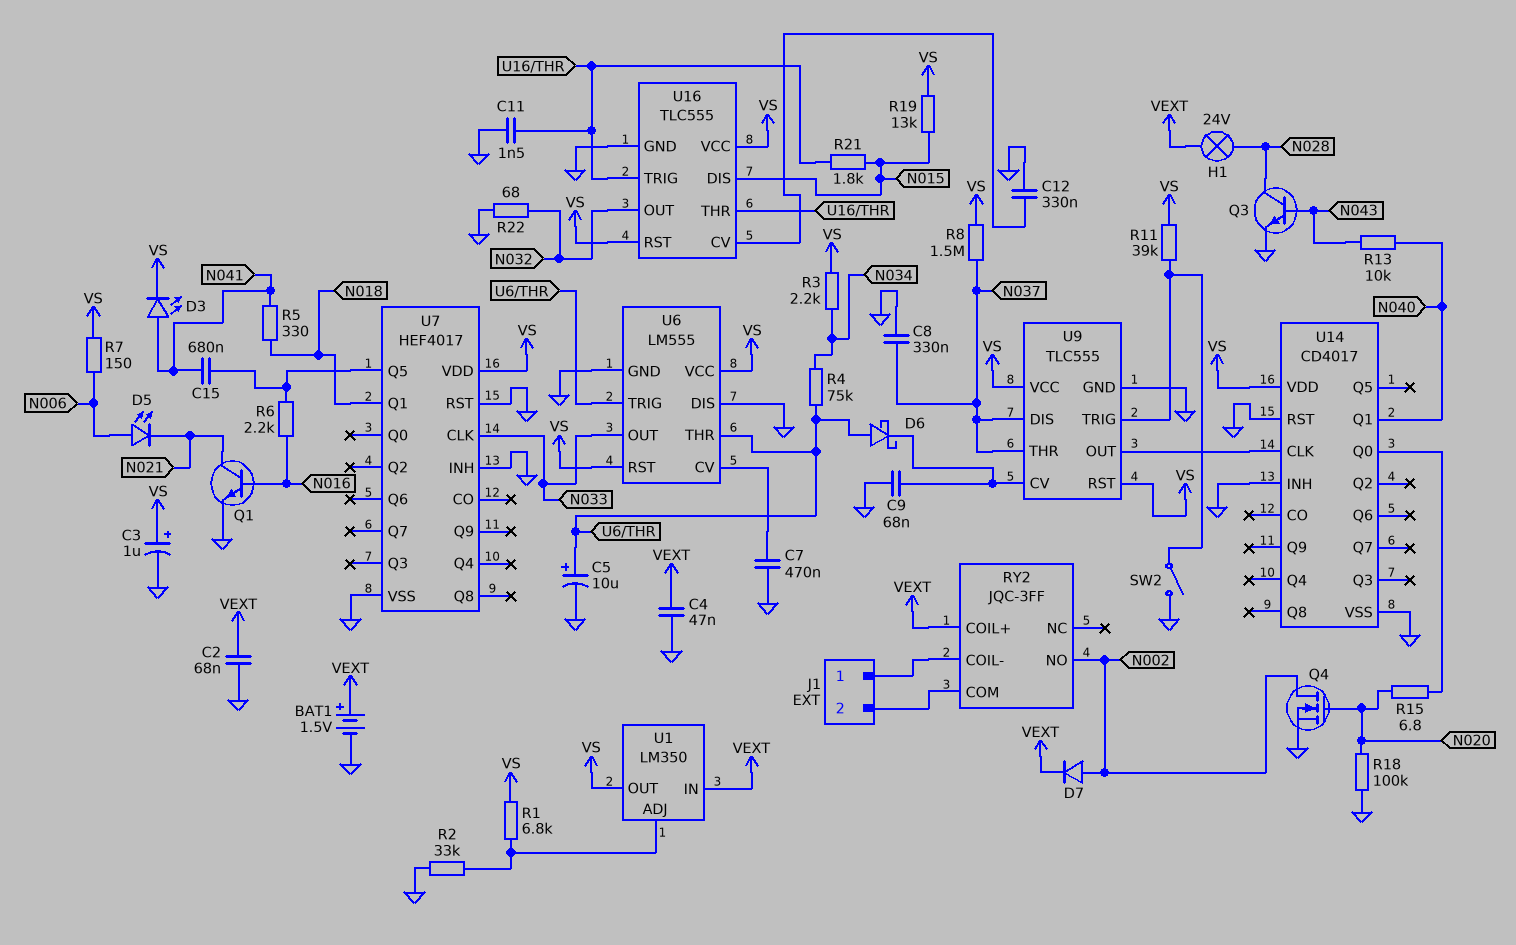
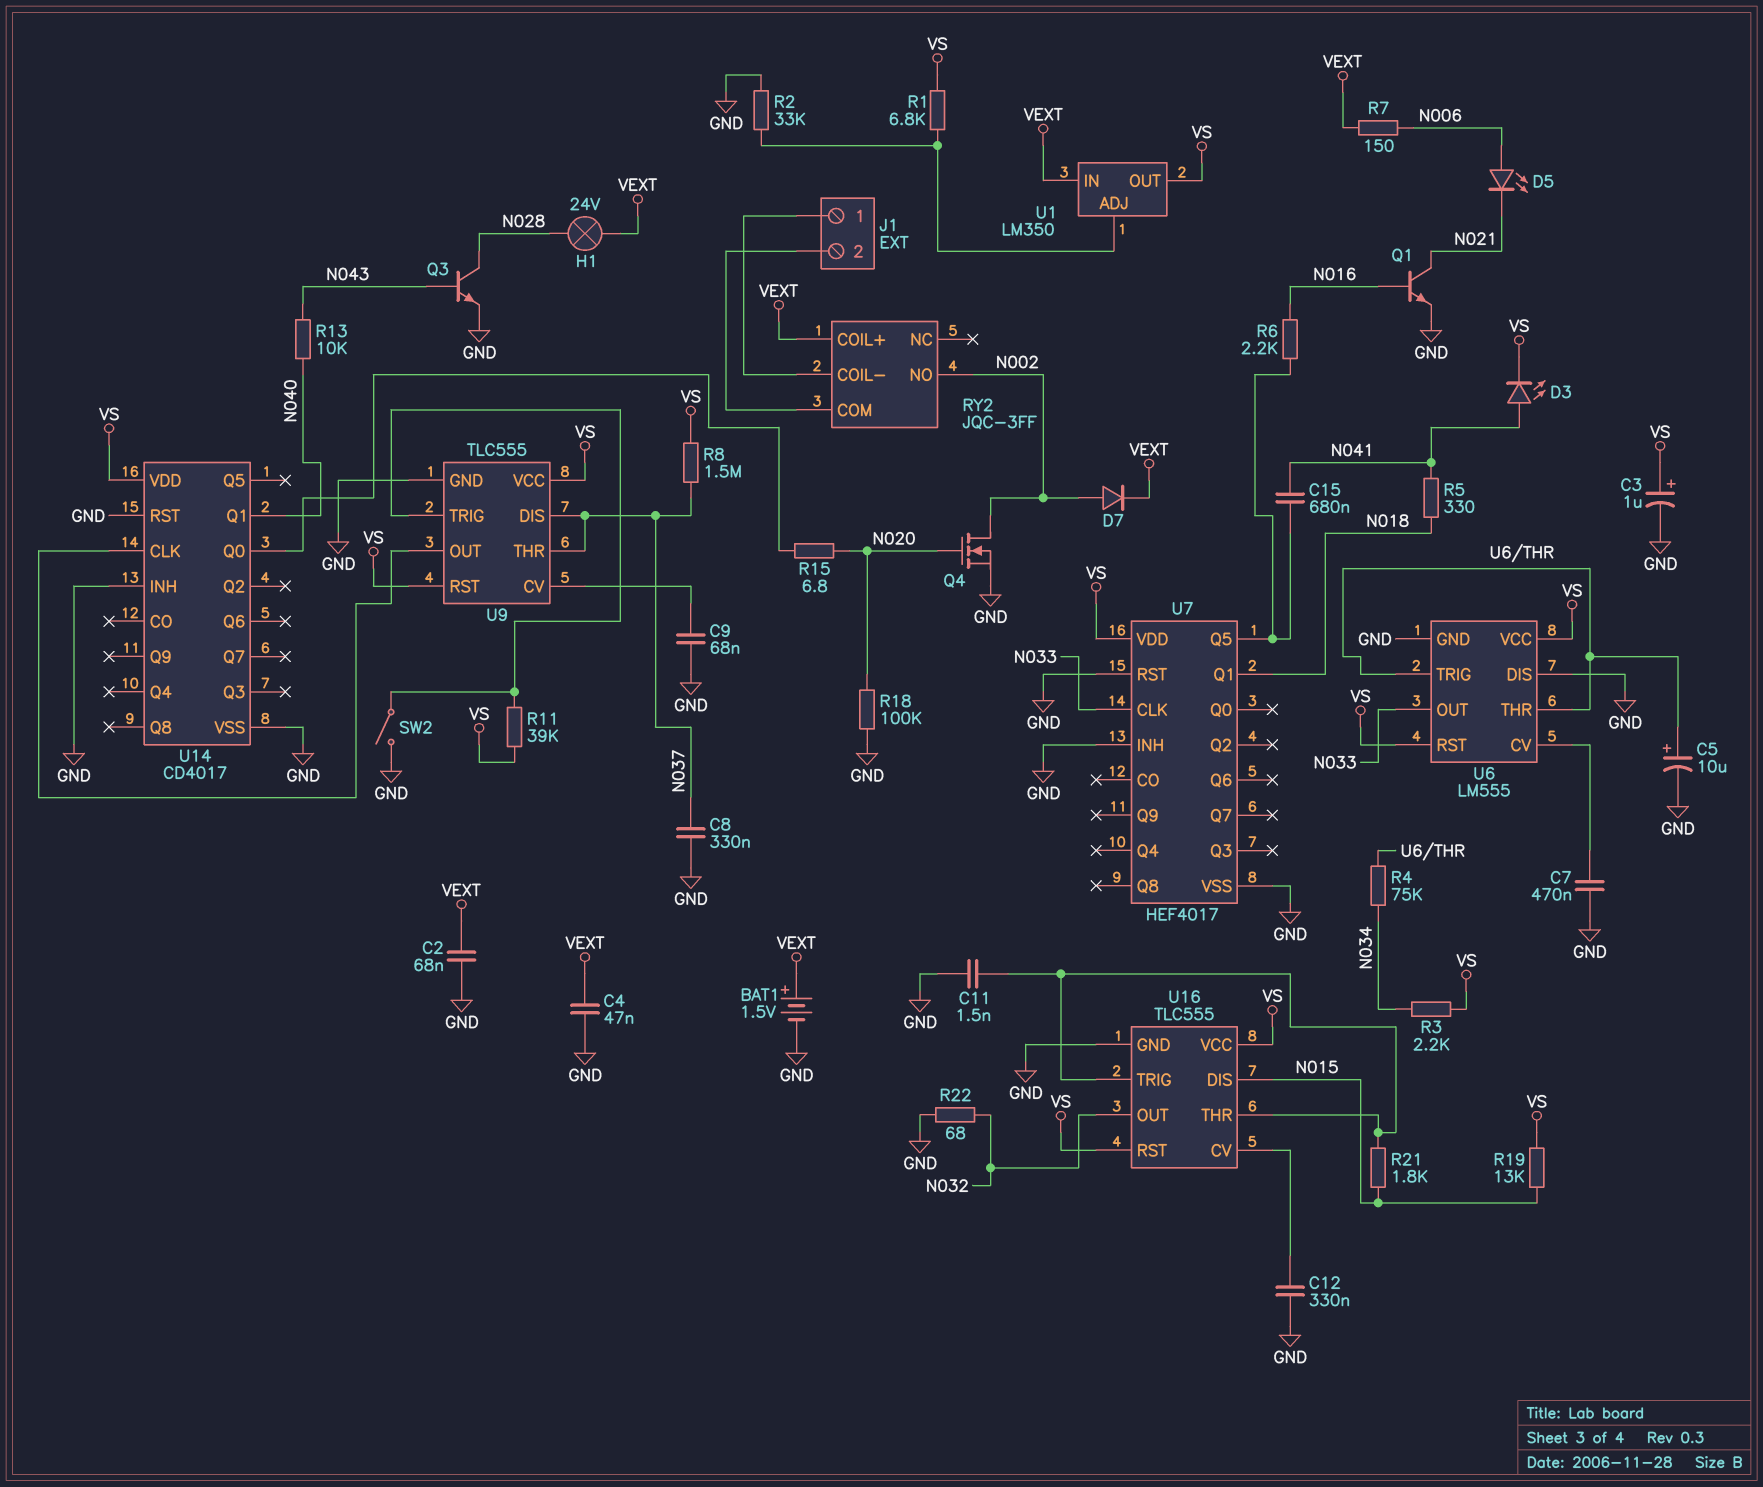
D6: schottky (A U6/THR, K U9/CV) -> none
R7: 150 (N006, VS) -> 150 (N006, VEXT)

